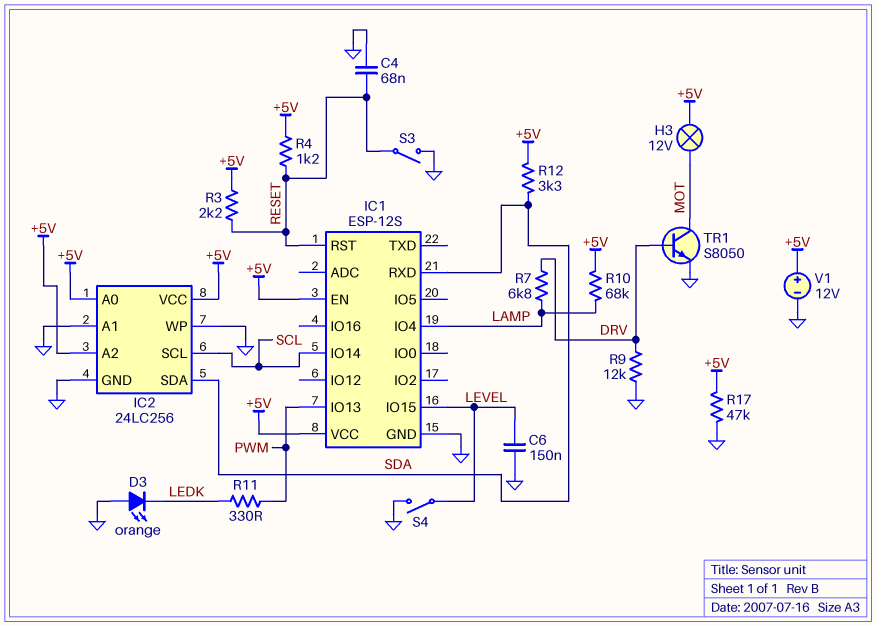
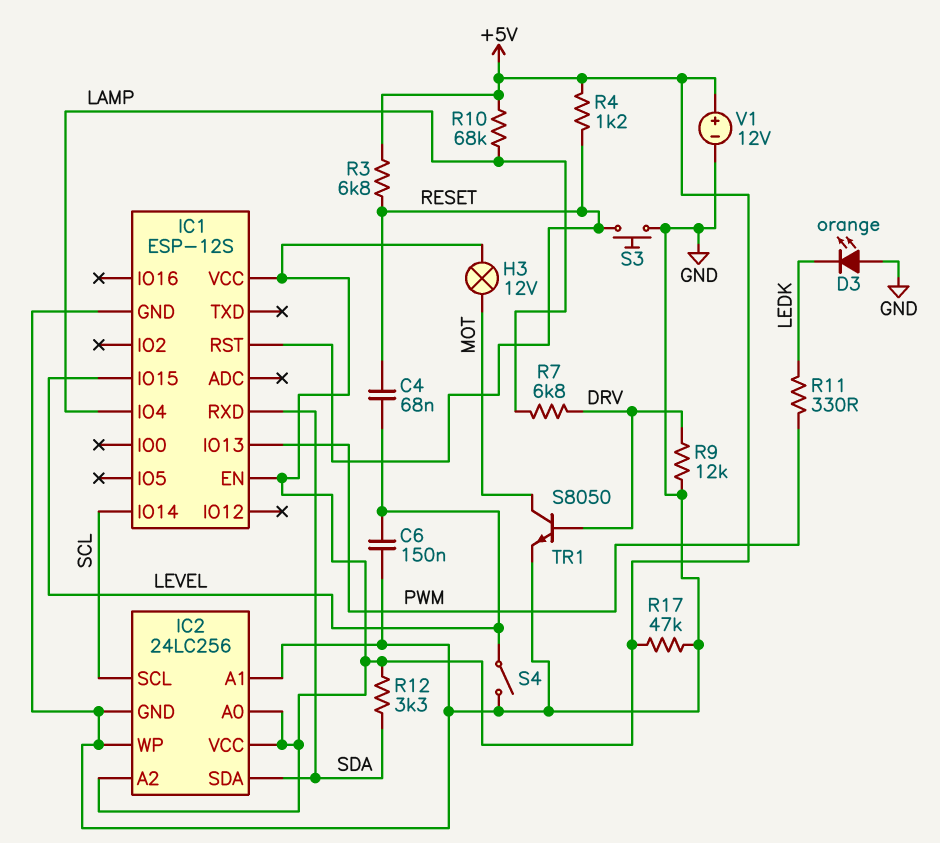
C4: 68nF (GND, RESET) -> 68nF (LEVEL, RESET)
R3: 2.2k (+5V, RESET) -> 6.8k (+5V, RESET)
S3: switch (GND, RESET) -> button (GND, RESET)

